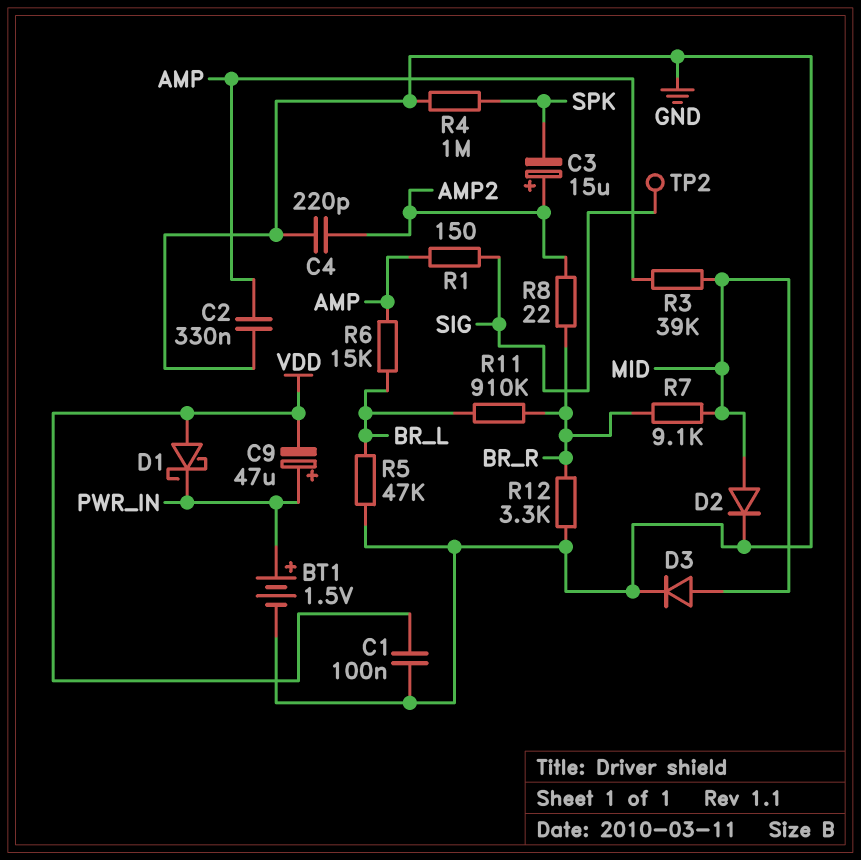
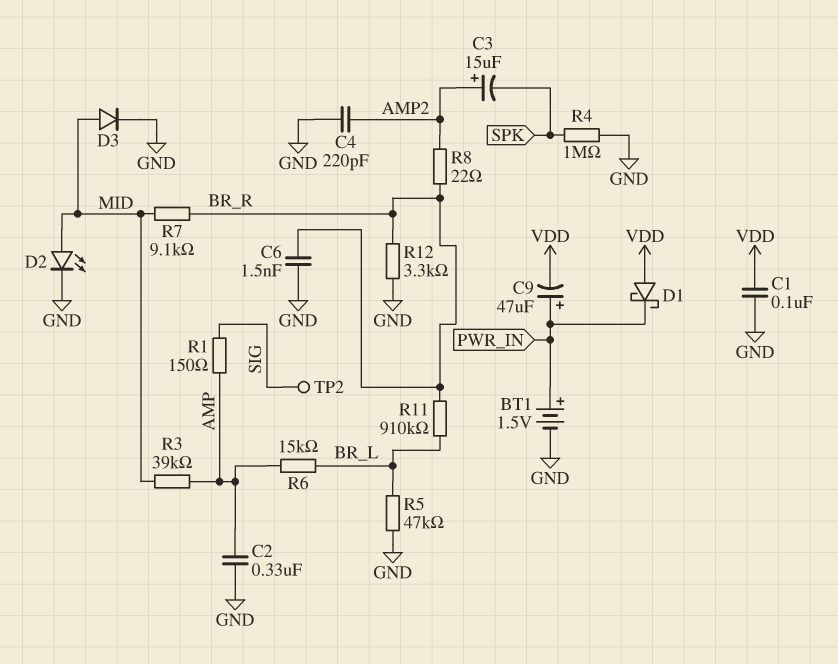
C6: none -> 1.5nF (BR_R, GND)
D2: diode (A MID, K GND) -> LED (A MID, K GND)

